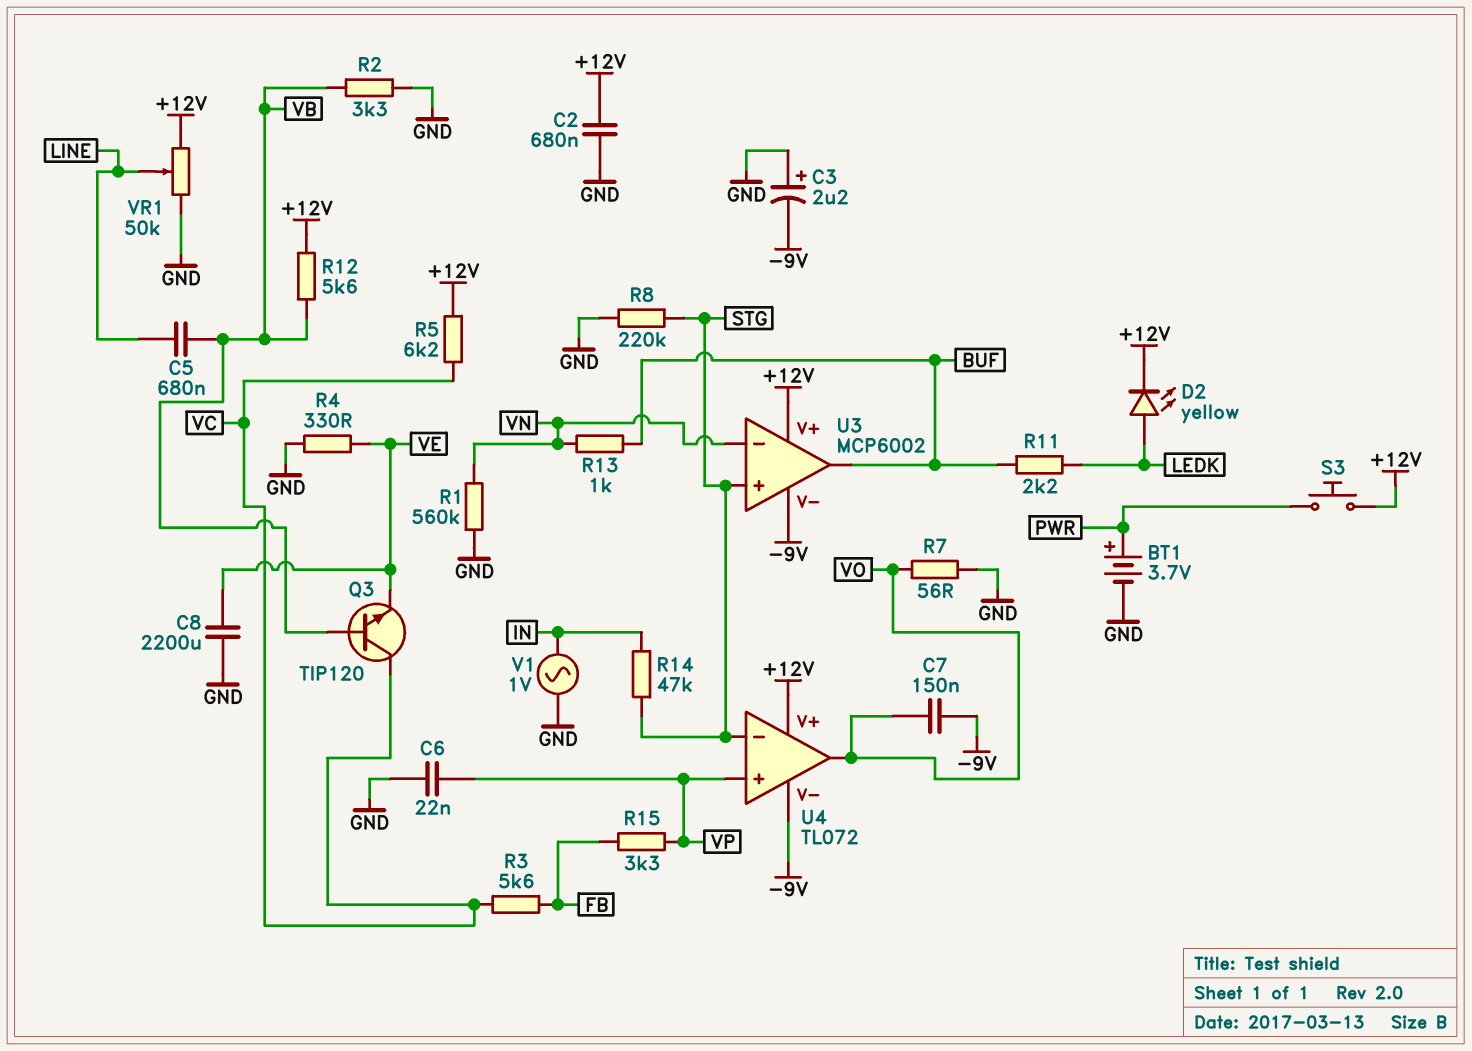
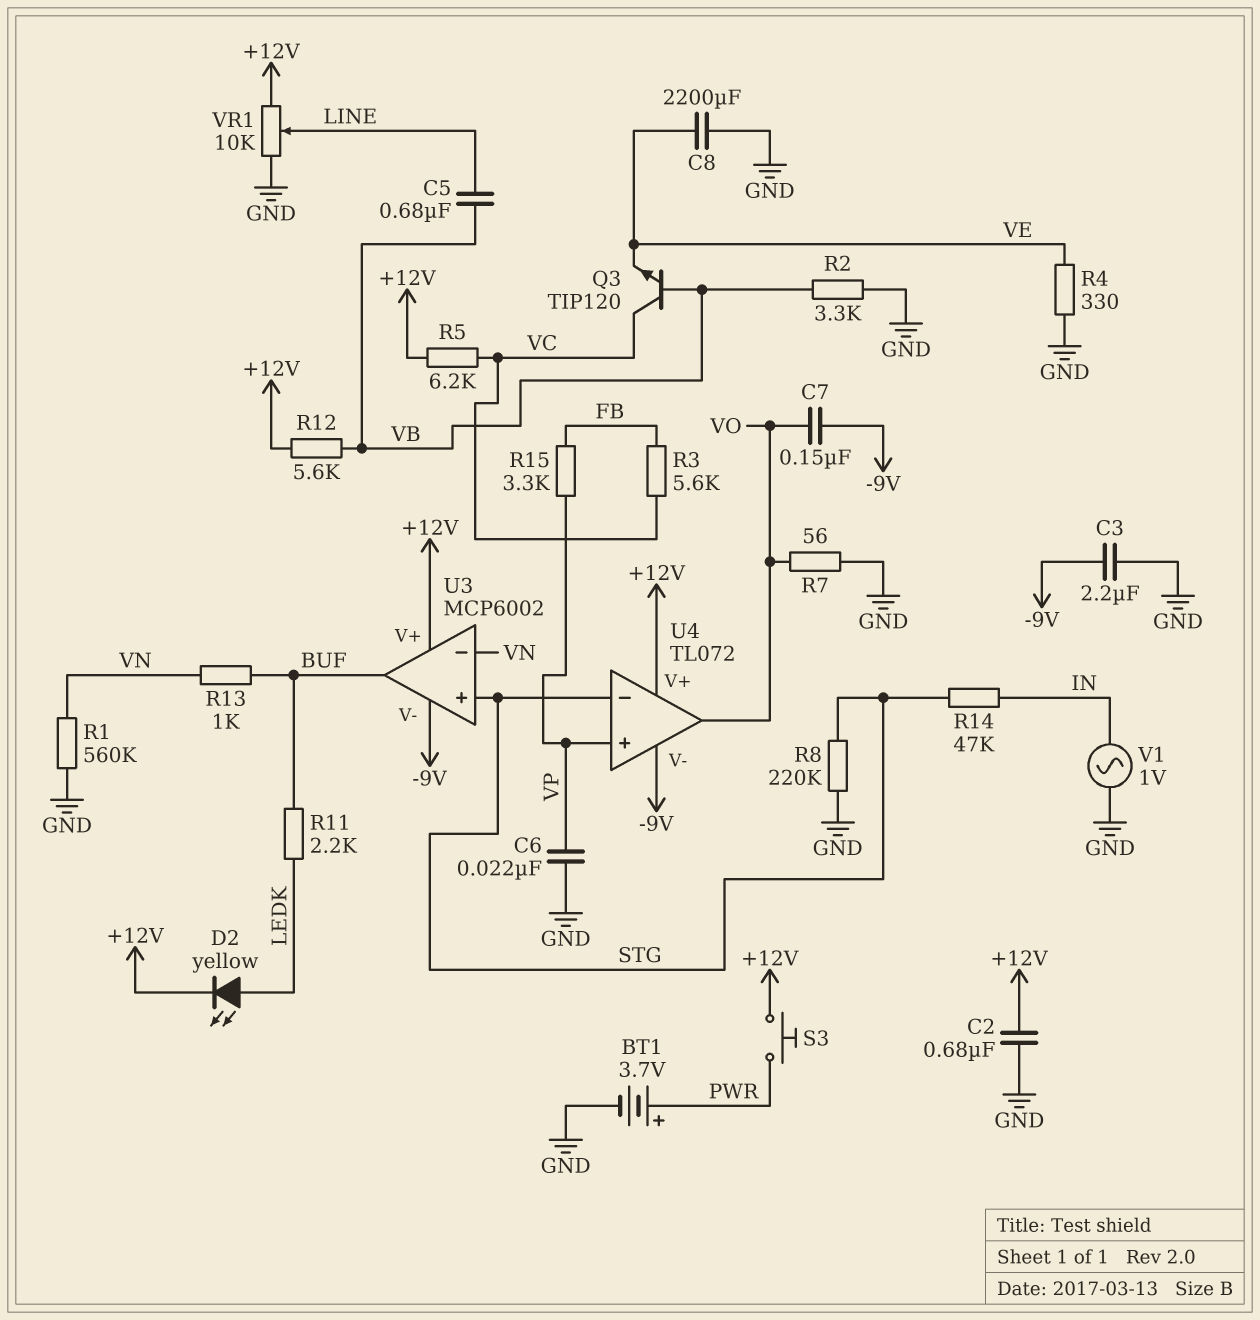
C3: 2.2uF (plus GND, minus -9V) -> 2.2uF (-9V, GND)
VR1: 50k (+12V, GND, wiper LINE) -> 10k (+12V, GND, wiper LINE)

